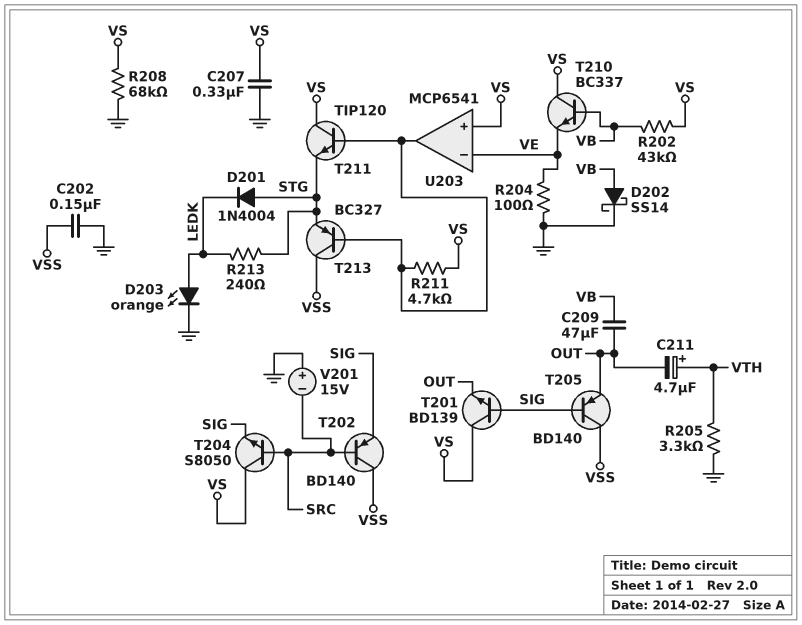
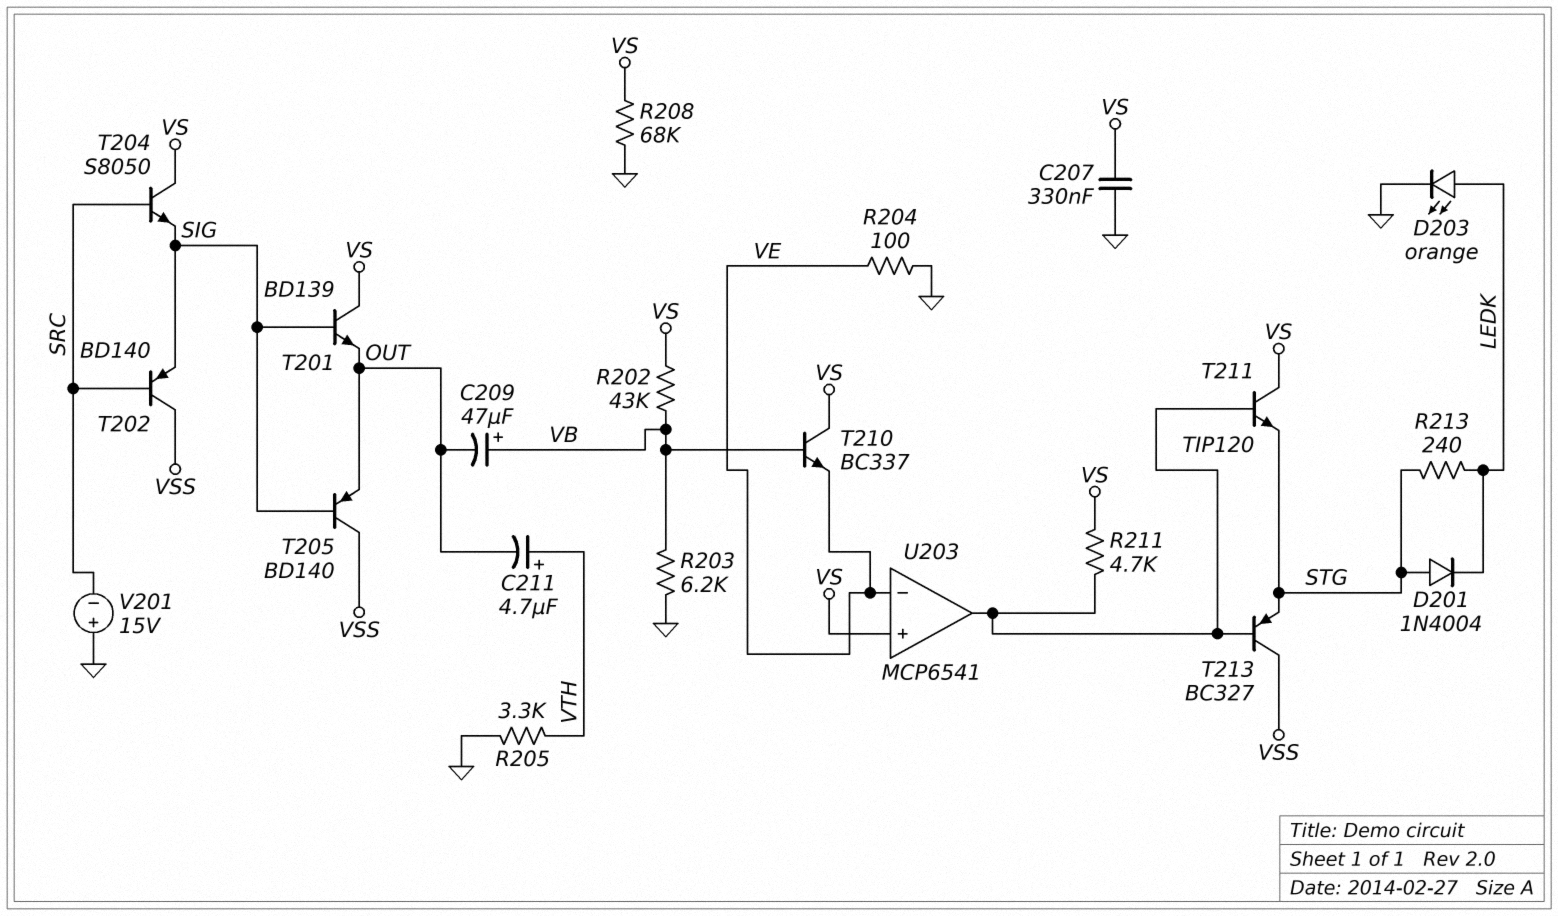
C202: 150nF (GND, VSS) -> none
C209: 47uF (OUT, VB) -> 47uF (plus VB, minus OUT)
D202: schottky SS14 (A VB, K GND) -> none
R203: none -> 6.2k (GND, VB)

